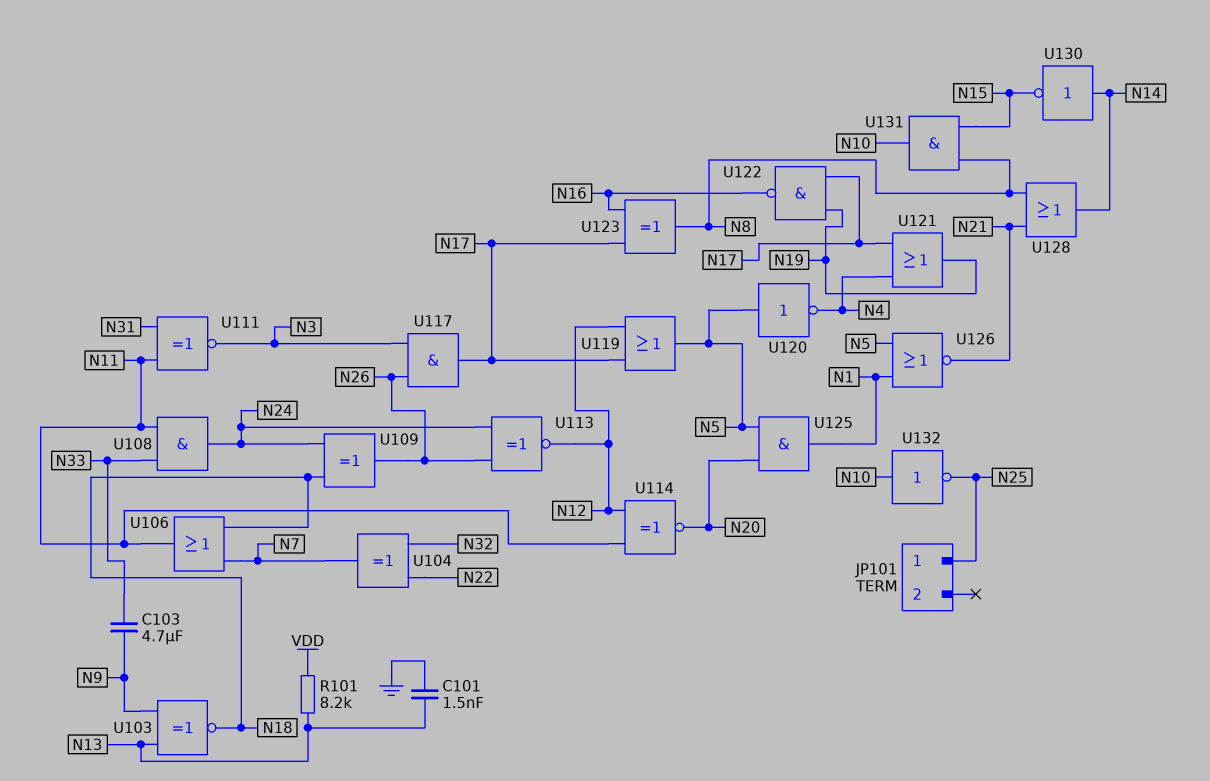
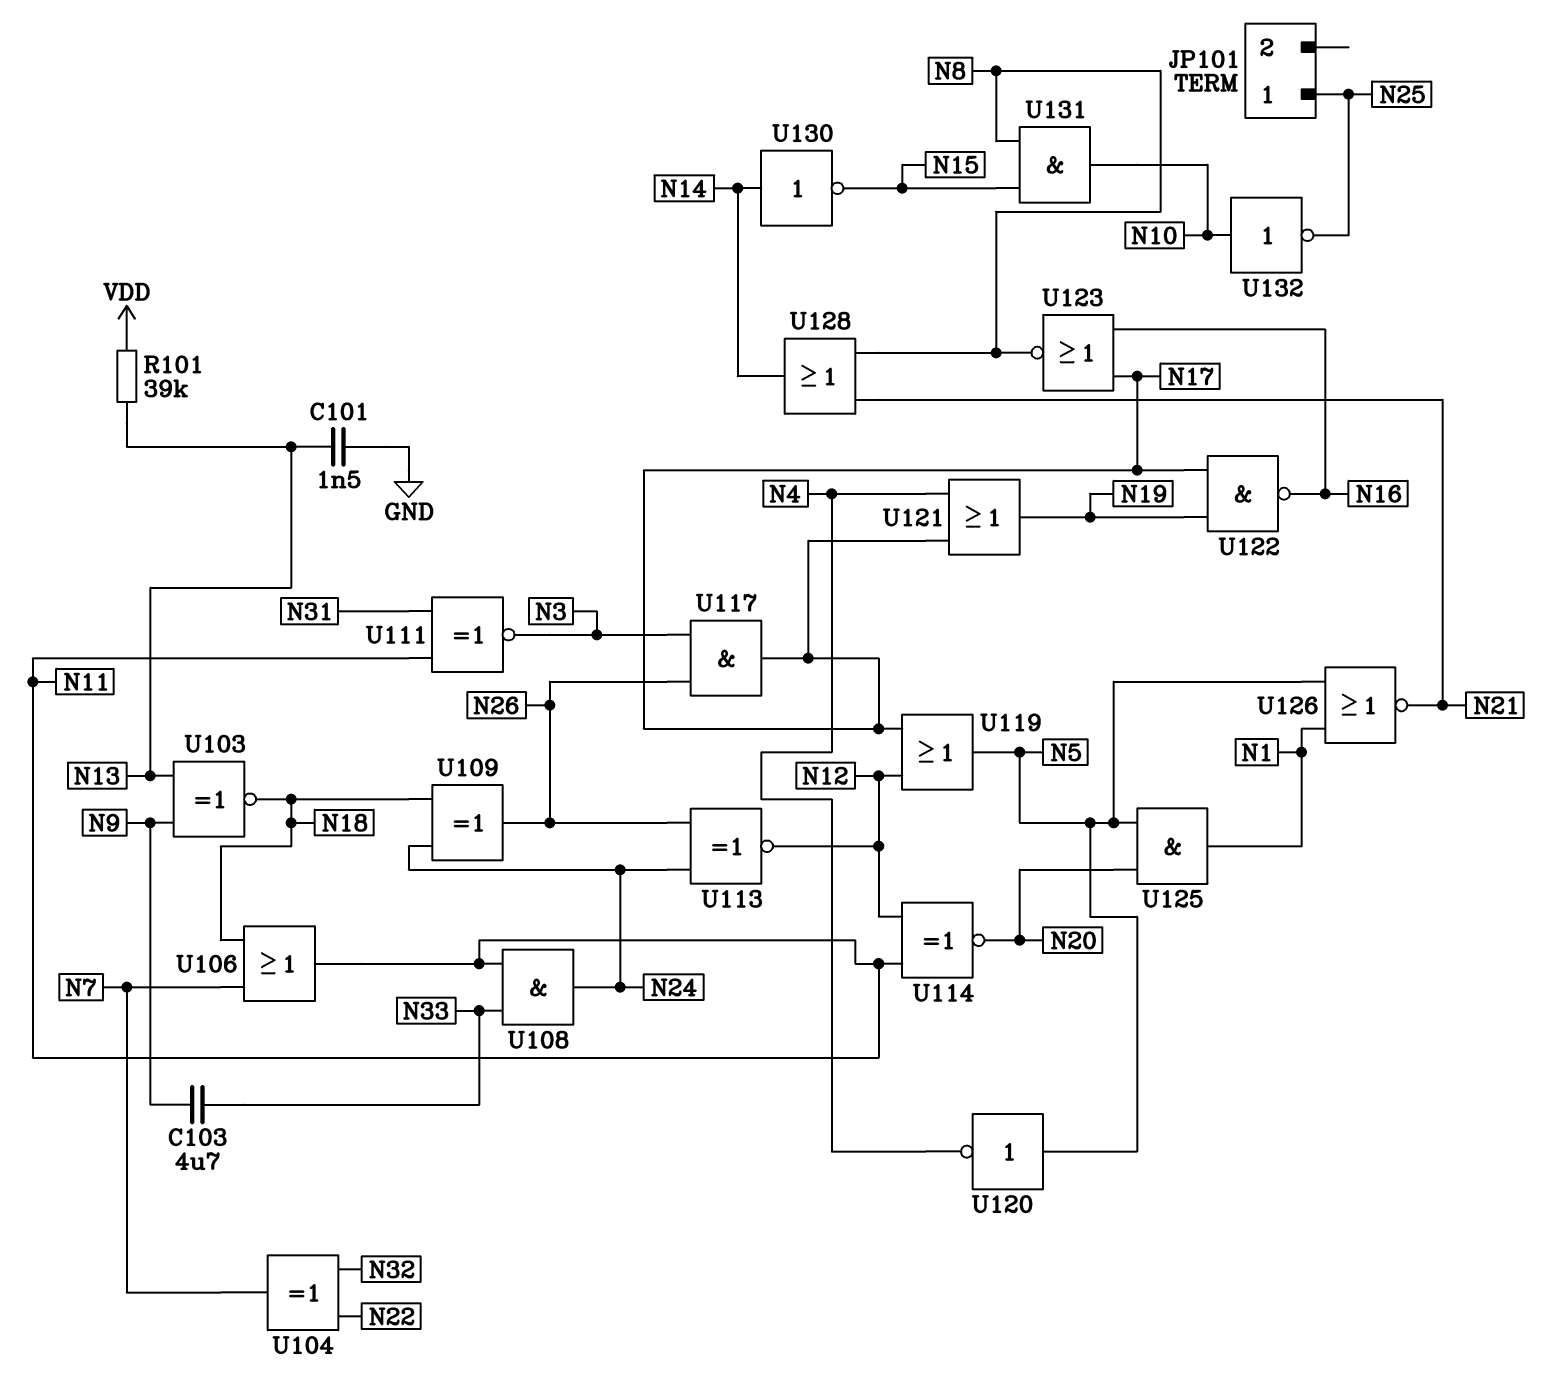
R101: 8.2k (N13, VDD) -> 39k (N13, VDD)
U123: XOR (in N16, in N17, out N8) -> NOR (in N16, in N17, out N8)

